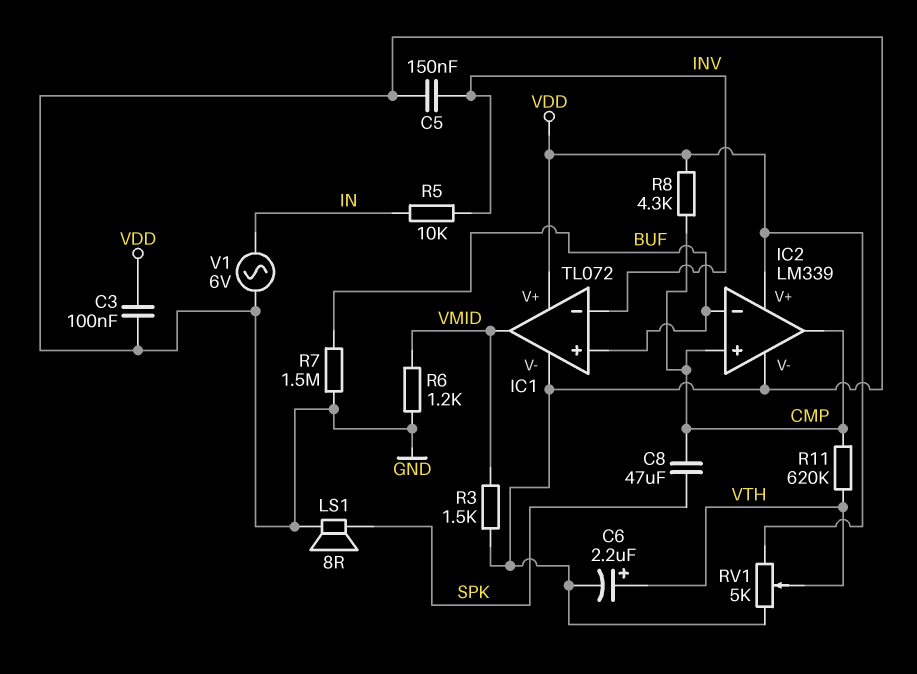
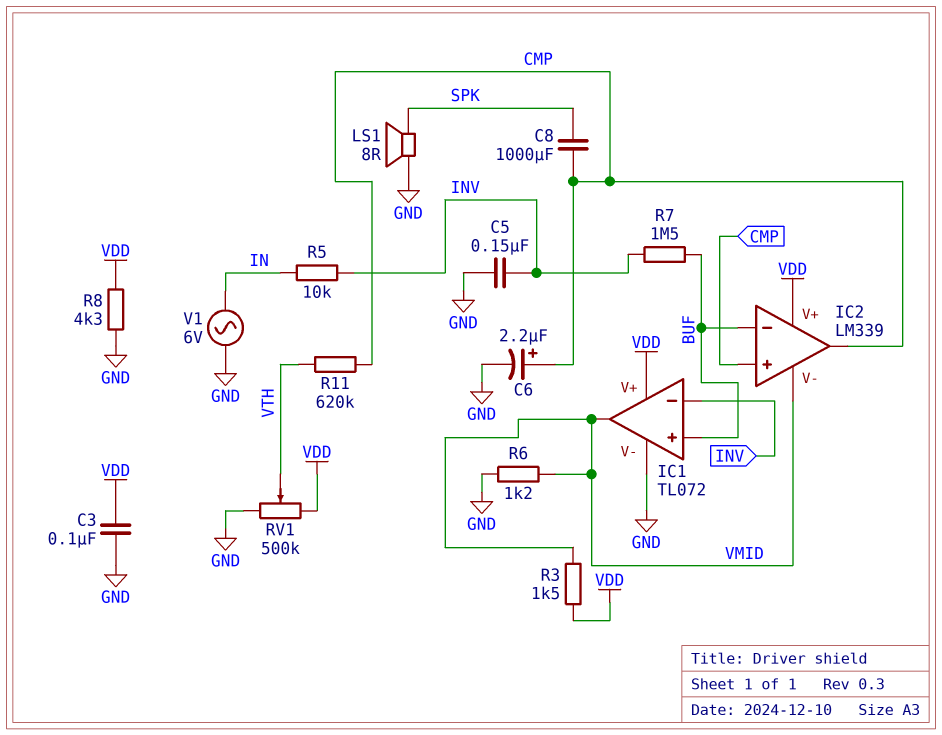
C6: 2.2uF (plus VTH, minus GND) -> 2.2uF (plus CMP, minus GND)
C8: 47uF (CMP, SPK) -> 1000uF (CMP, SPK)
IC2 pin V-: GND -> VMID
R3: 1.5k (GND, VMID) -> 1.5k (VDD, VMID)
R7: 1.5M (BUF, GND) -> 1.5M (BUF, INV)
R8: 4.3k (CMP, VDD) -> 4.3k (GND, VDD)
RV1: 5k (GND, VDD, wiper VTH) -> 500k (GND, VDD, wiper VTH)

